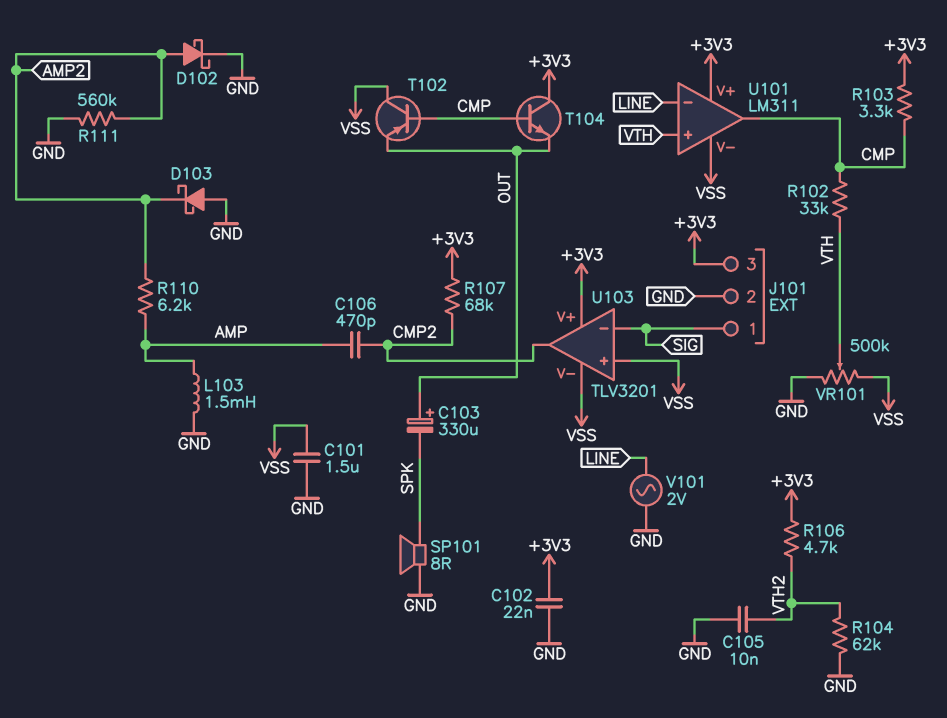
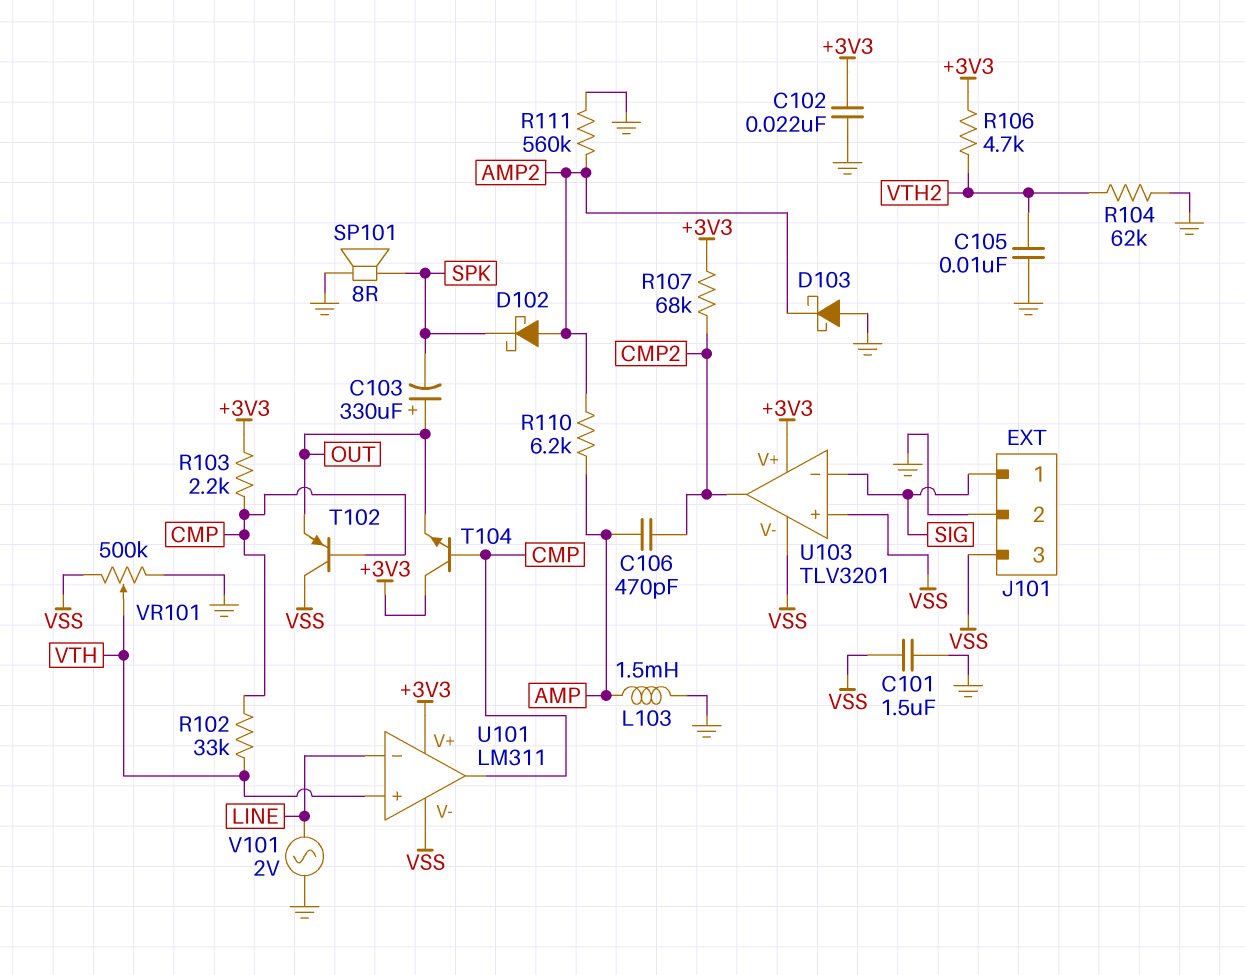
D102: schottky (A AMP2, K GND) -> schottky (A AMP2, K SPK)
J101 pin 3: +3V3 -> VSS
R103: 3.3k (+3V3, CMP) -> 2.2k (+3V3, CMP)

